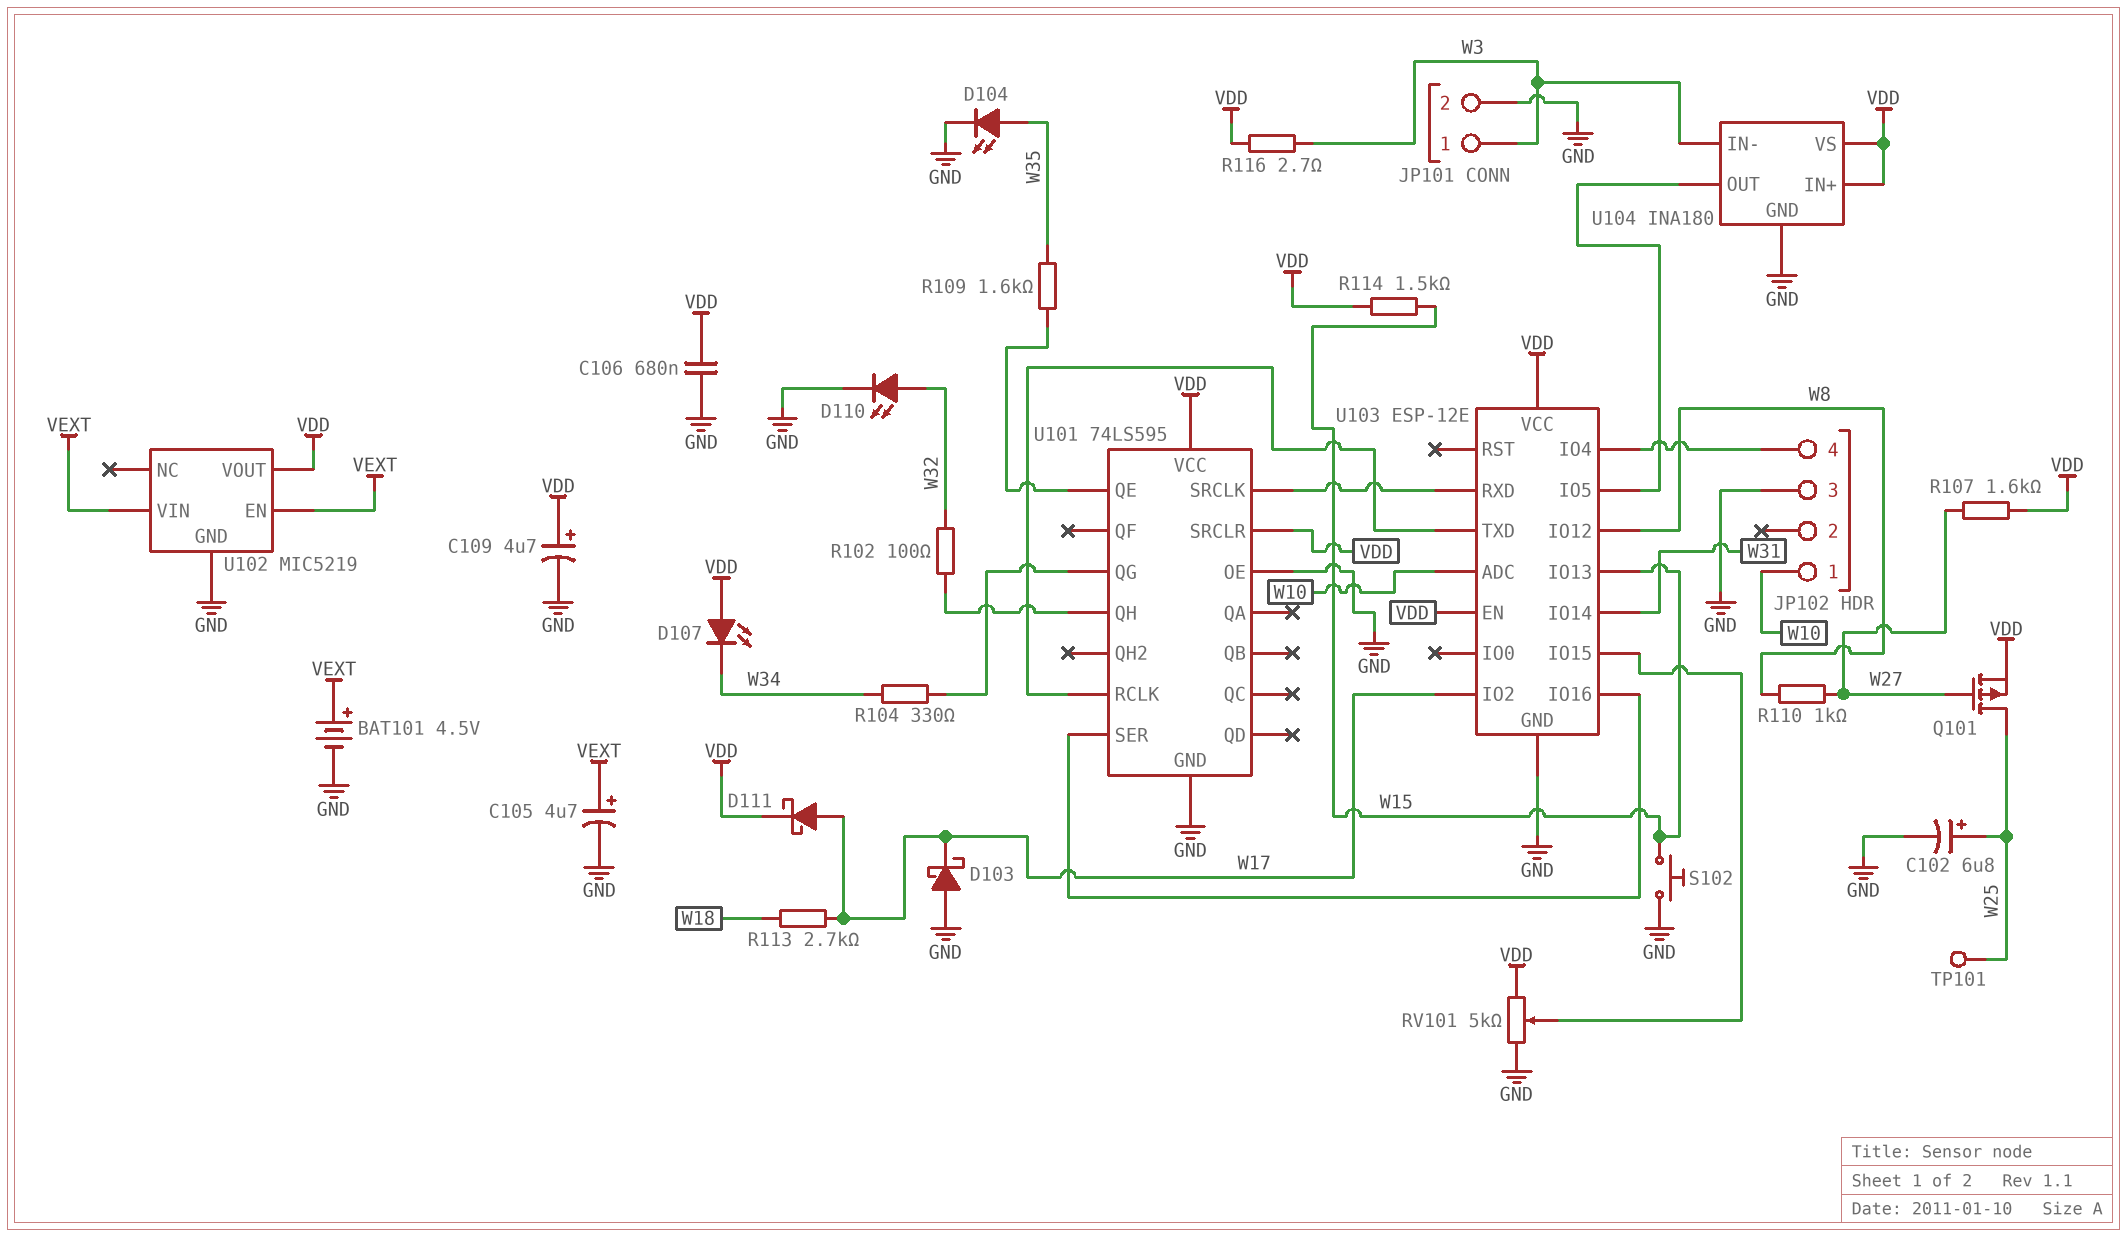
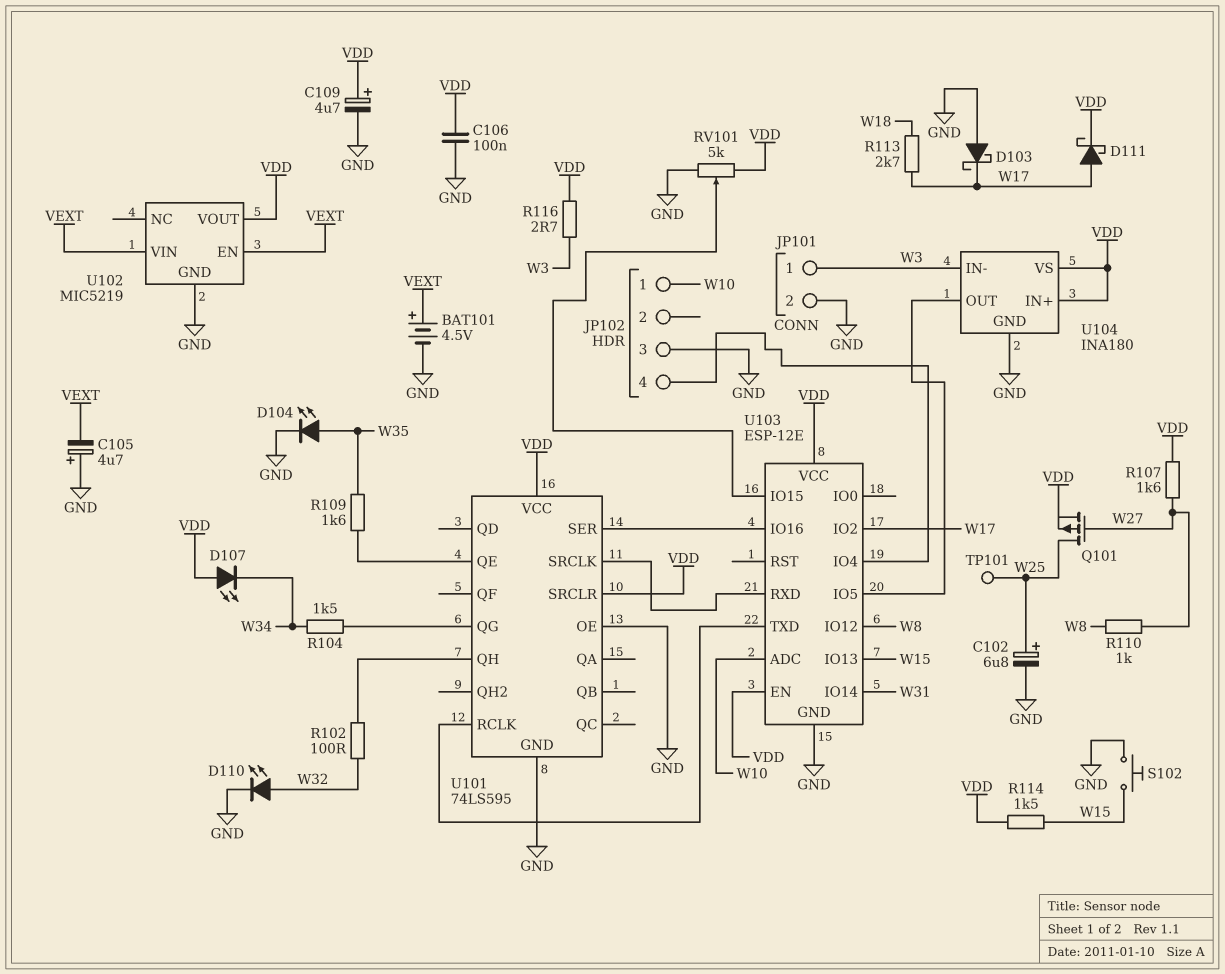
C105: 4.7uF (plus VEXT, minus GND) -> 4.7uF (plus GND, minus VEXT)
C106: 680nF (GND, VDD) -> 100nF (GND, VDD)
R104: 330 (U101/QG, W34) -> 1.5k (U101/QG, W34)

